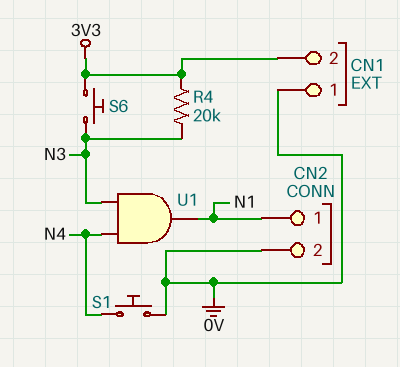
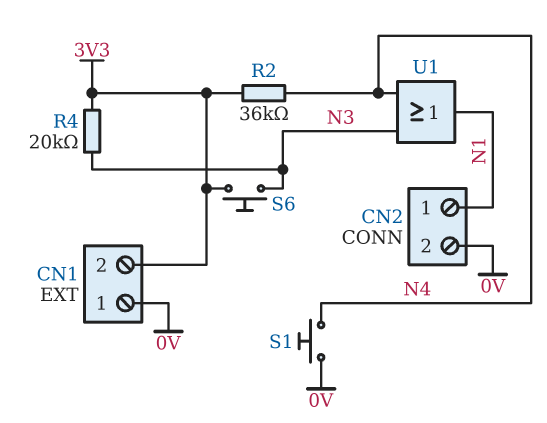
R2: none -> 36k (3V3, N4)
U1: AND (in N3, in N4, out N1) -> OR (in N3, in N4, out N1)

